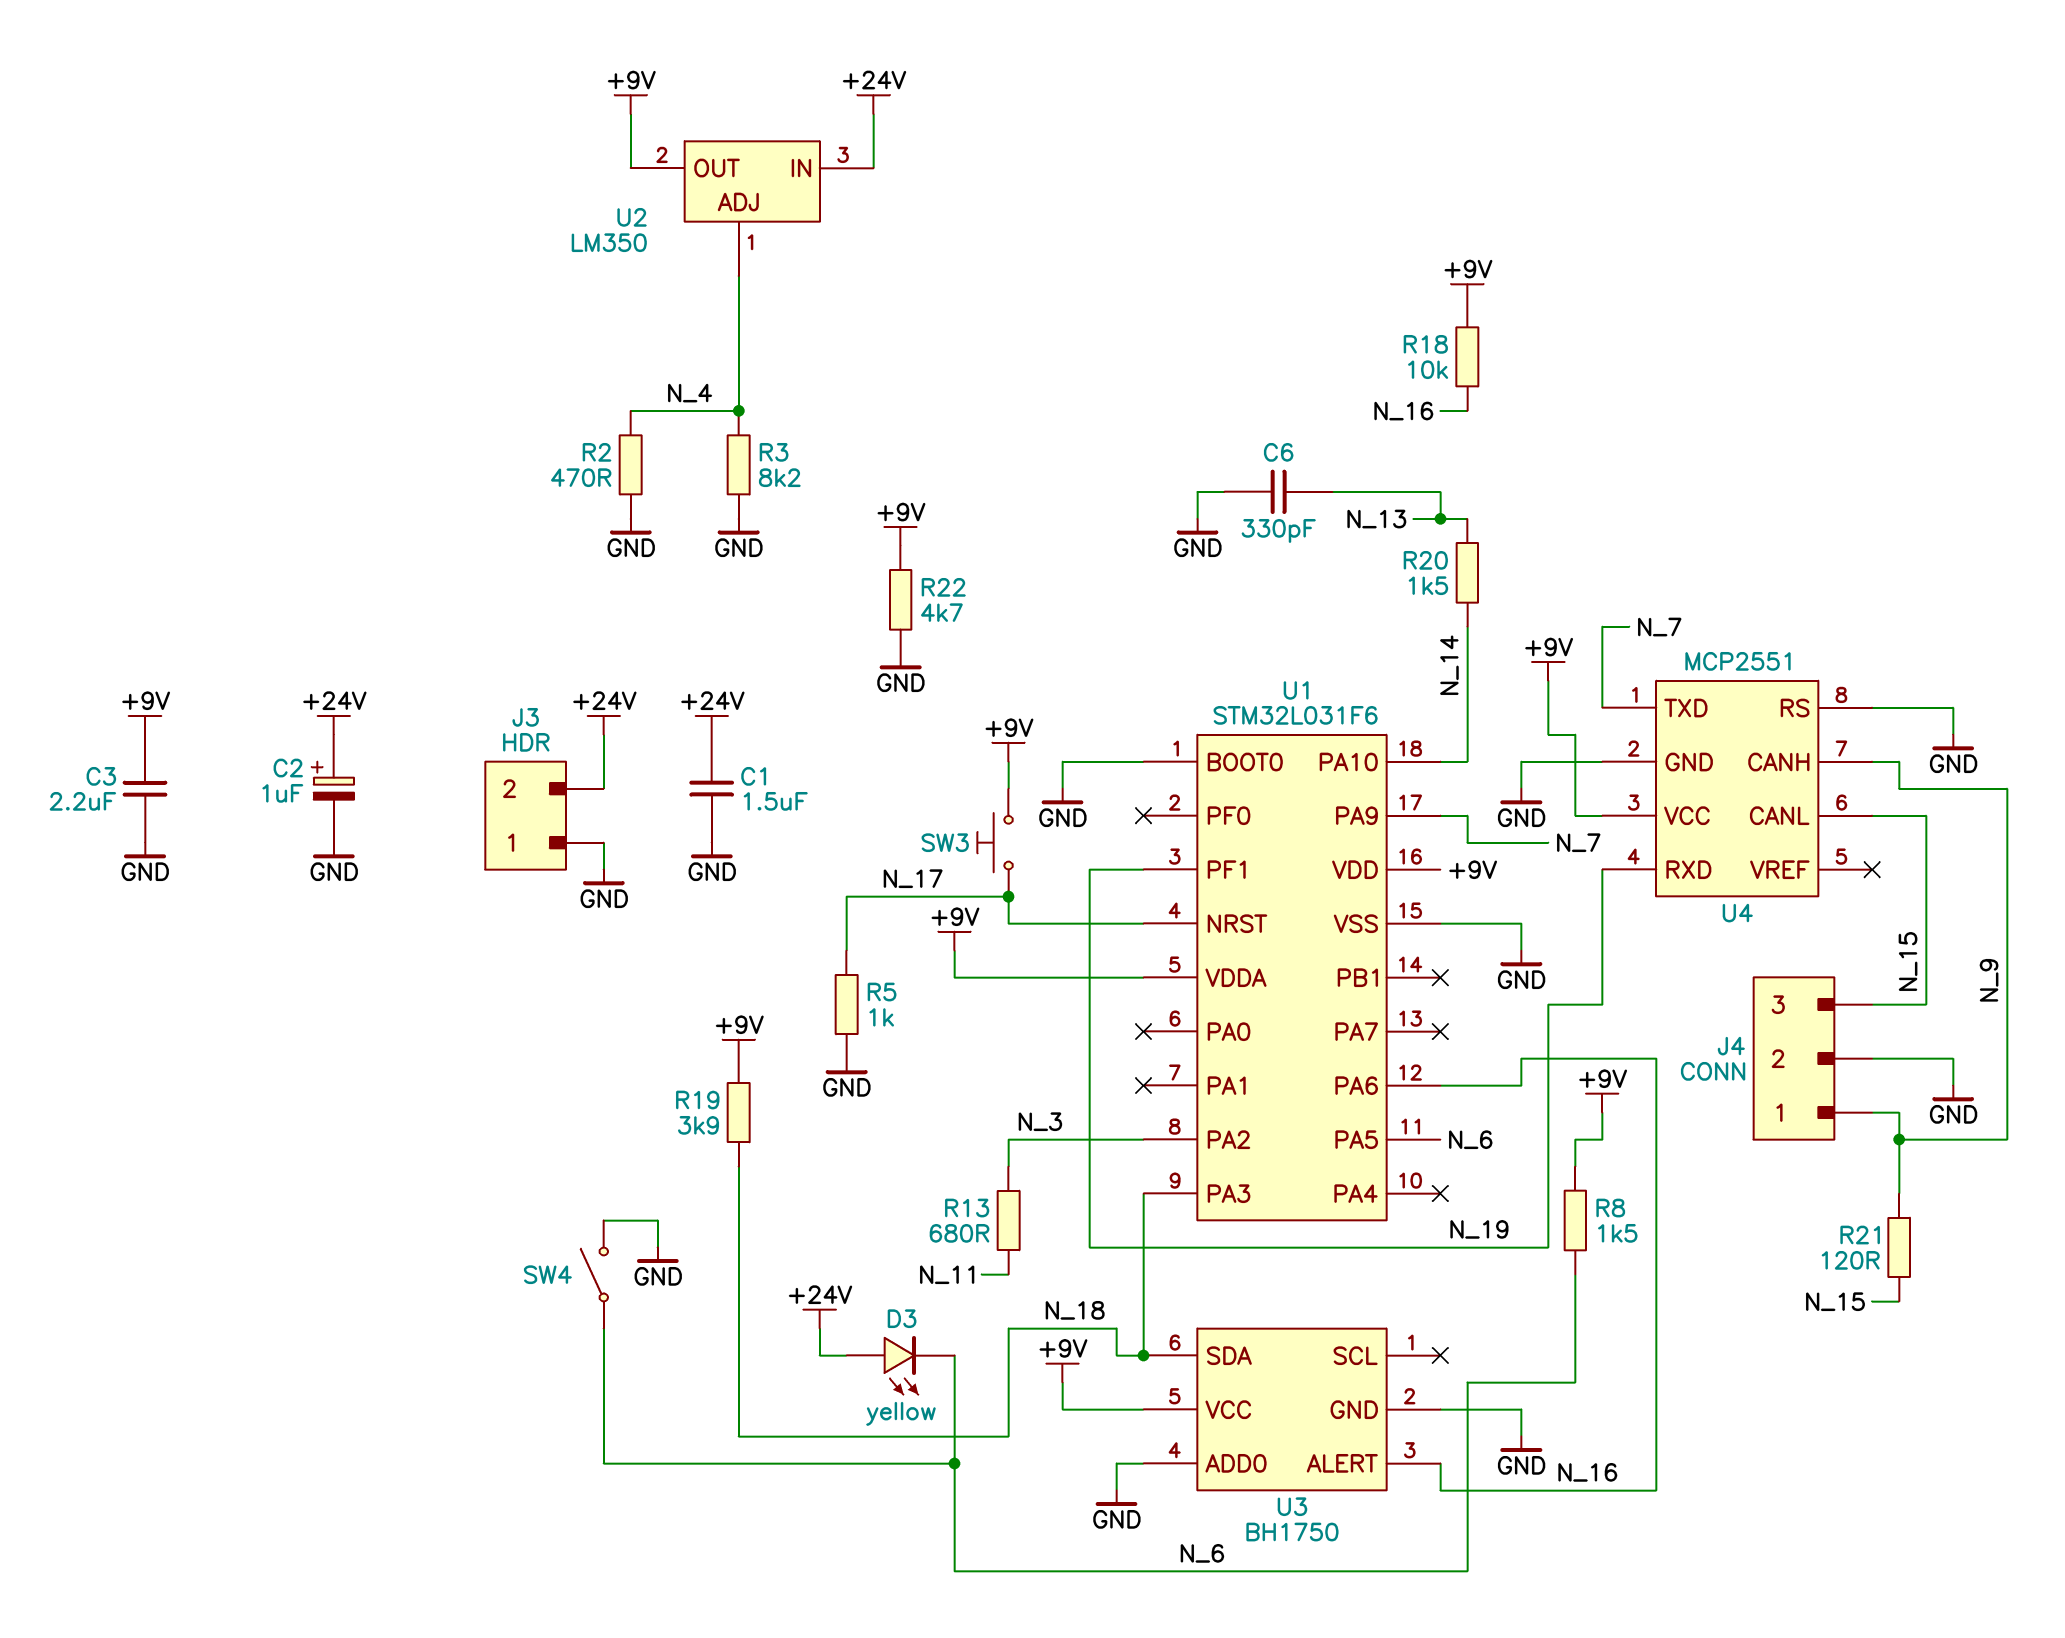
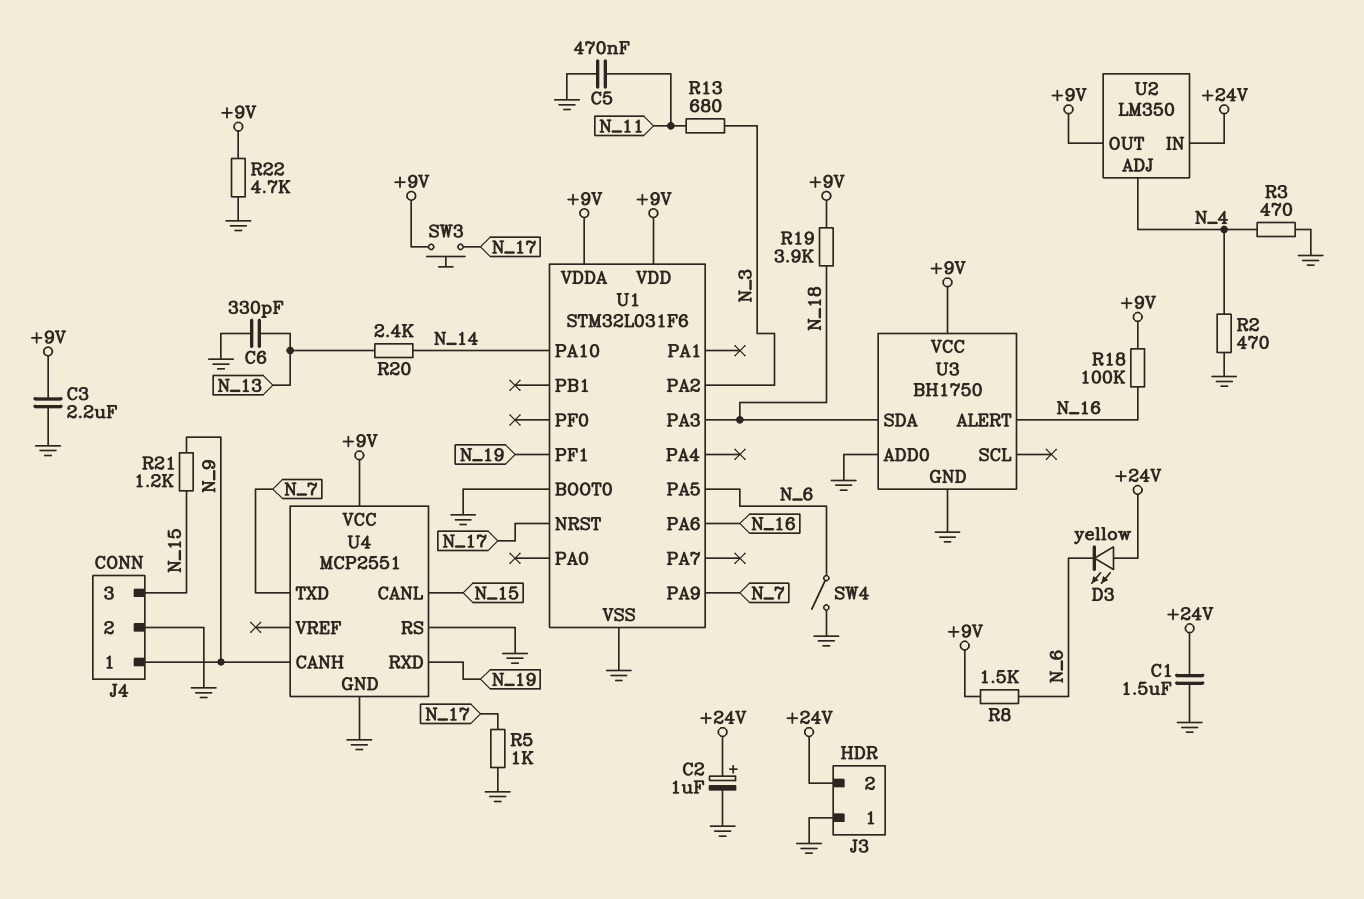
C5: none -> 470nF (GND, N_11)
R3: 8.2k (GND, N_4) -> 470 (GND, N_4)
R18: 10k (+9V, N_16) -> 100k (+9V, N_16)
R20: 1.5k (N_13, N_14) -> 2.4k (N_13, N_14)
R21: 120 (N_9, N_15) -> 1.2k (N_9, N_15)

